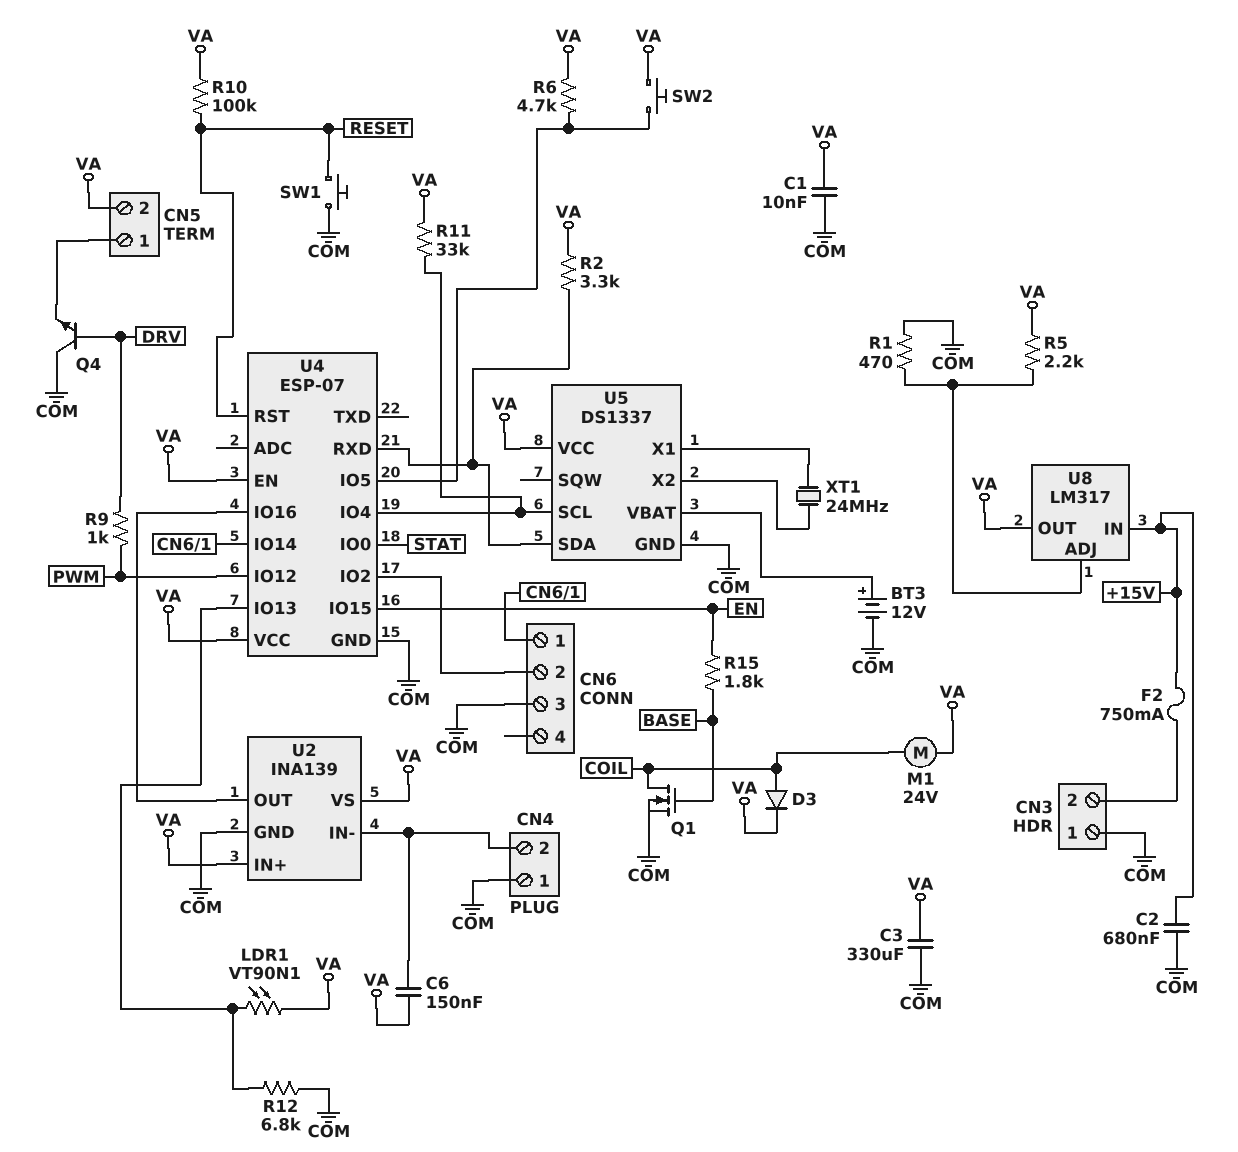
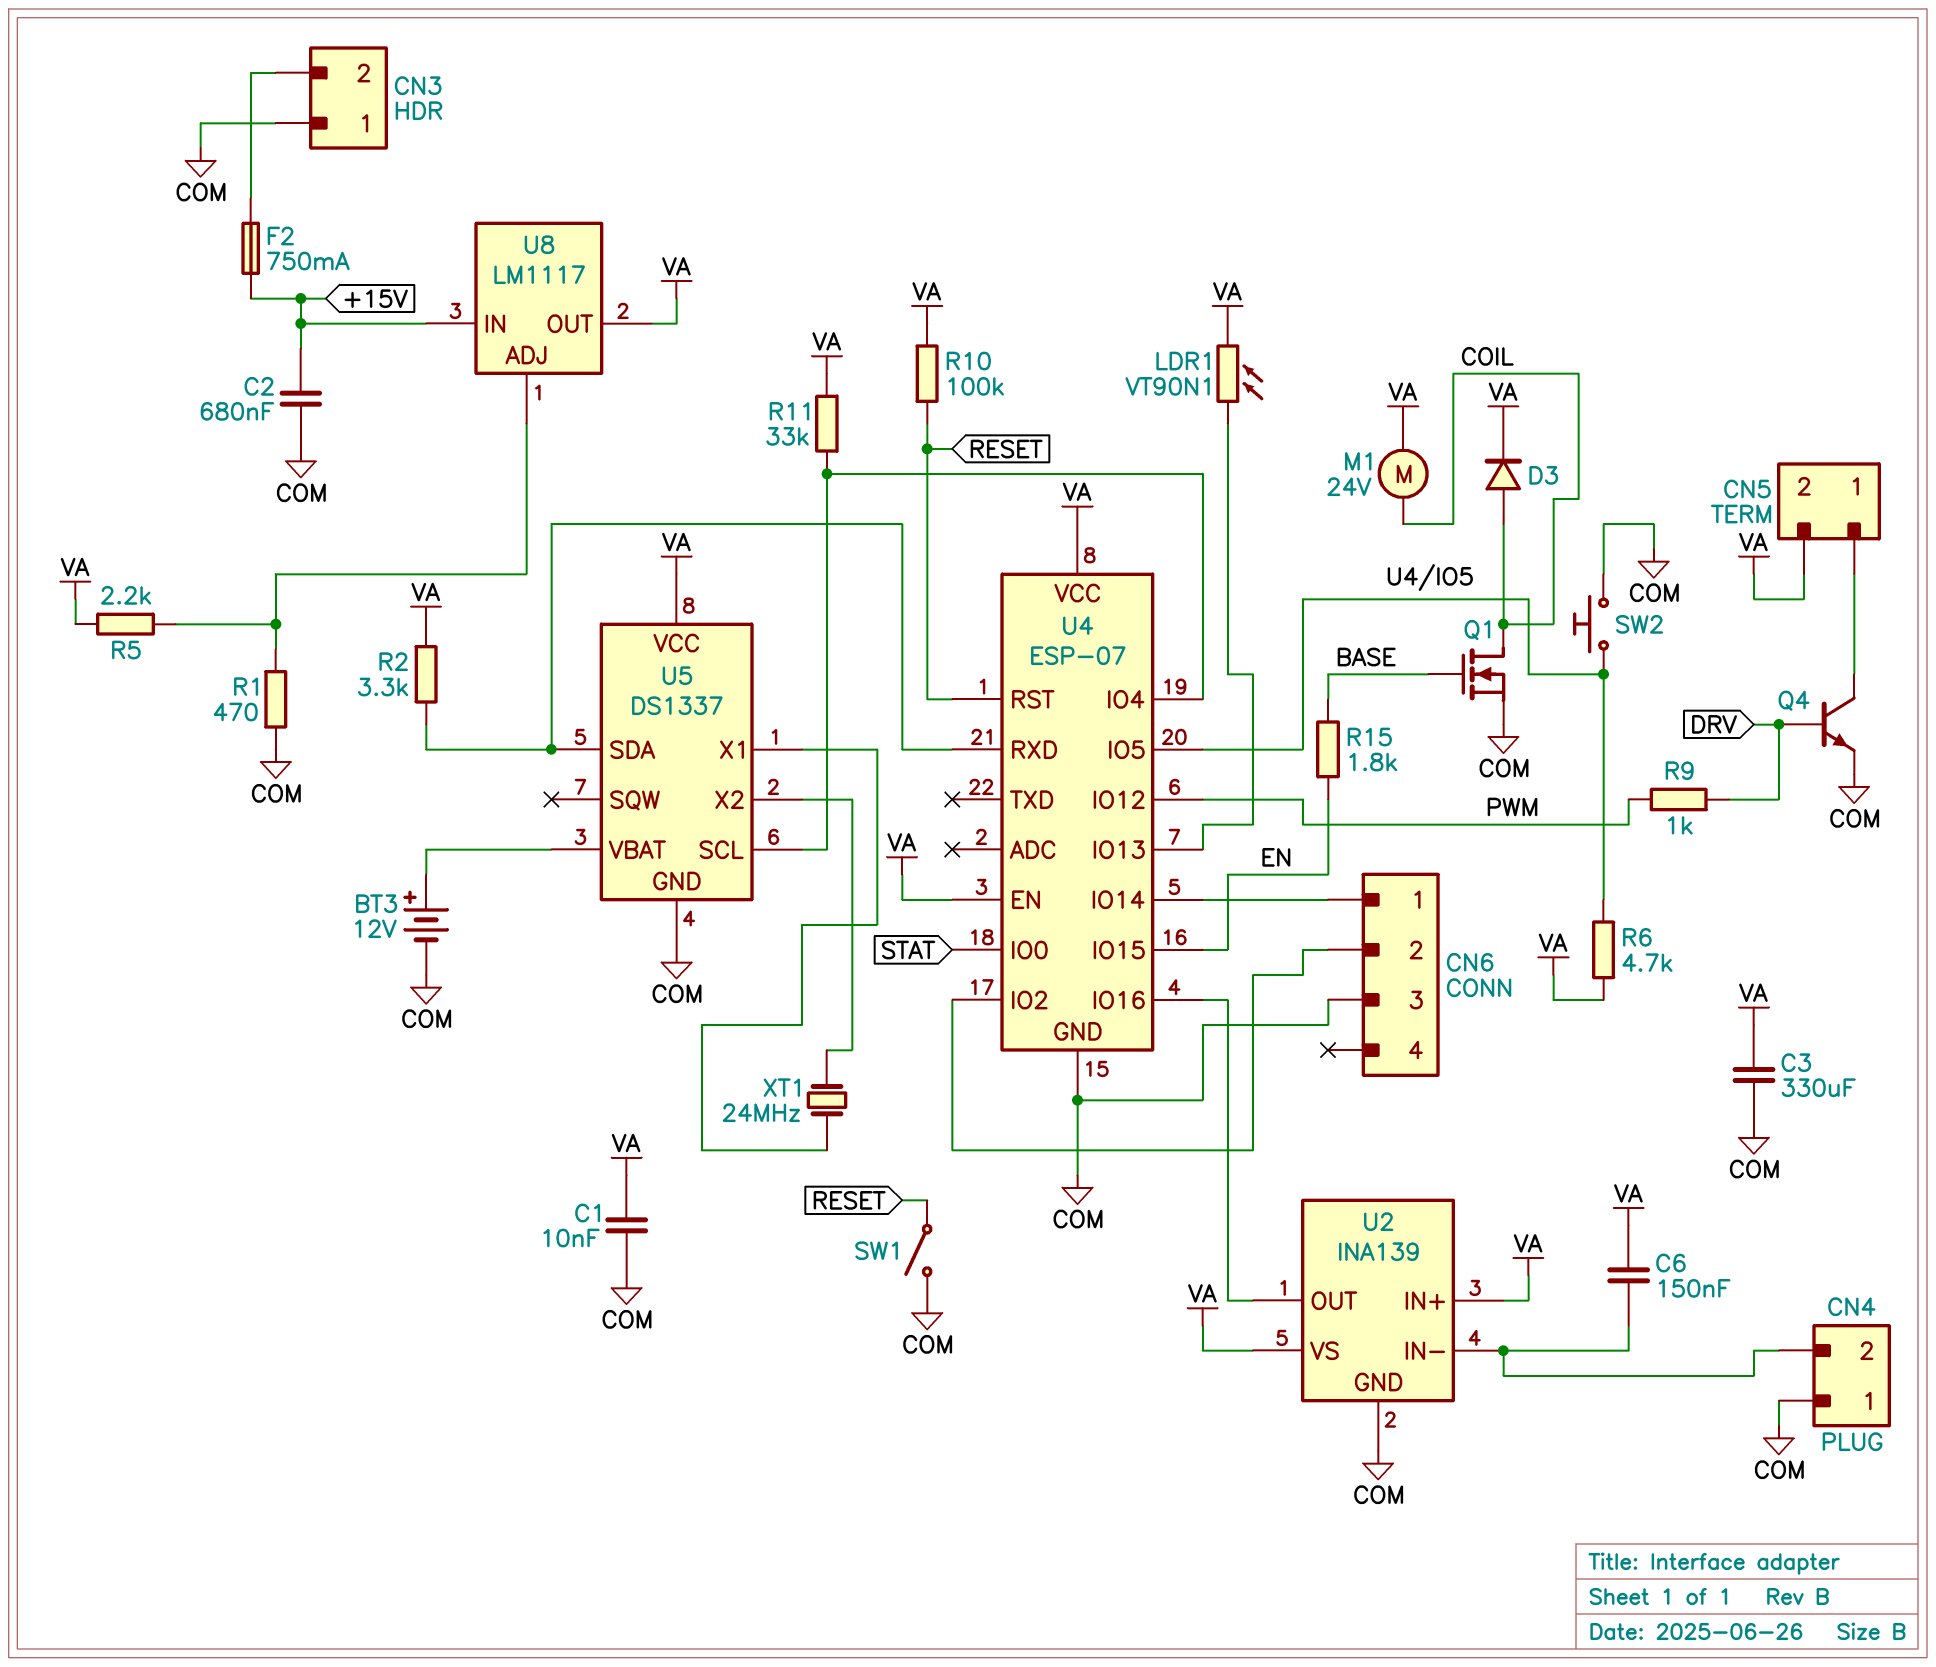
Q4: NPN (B DRV, C COM, E CN5/1) -> NPN (B DRV, C CN5/1, E COM)
R12: 6.8k (COM, U4/IO13) -> none
SW1: button (COM, RESET) -> switch (COM, RESET)
SW2: button (U4/IO5, VA) -> button (COM, U4/IO5)
U8: LM317 -> LM1117

